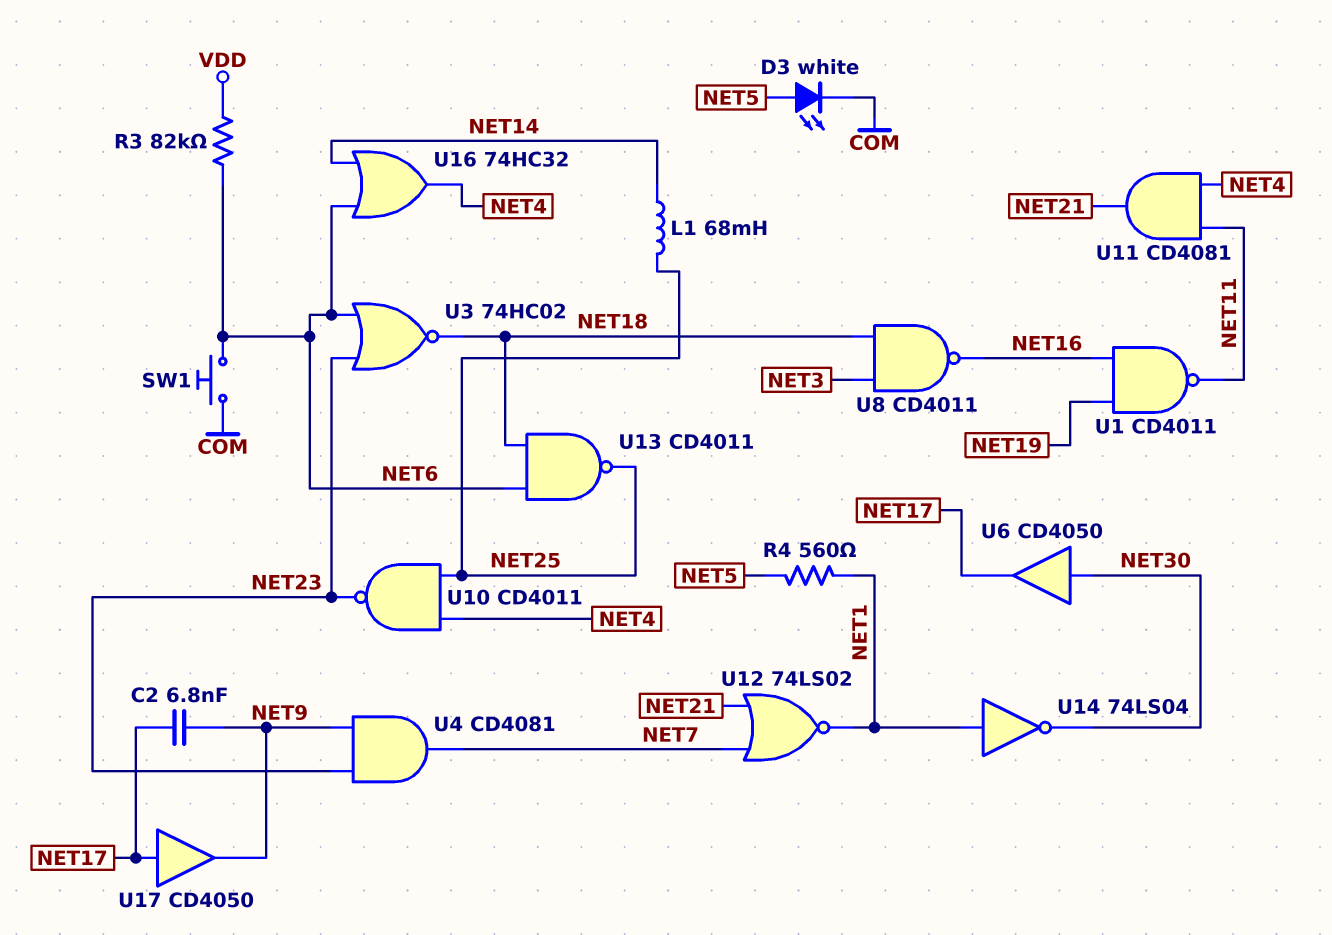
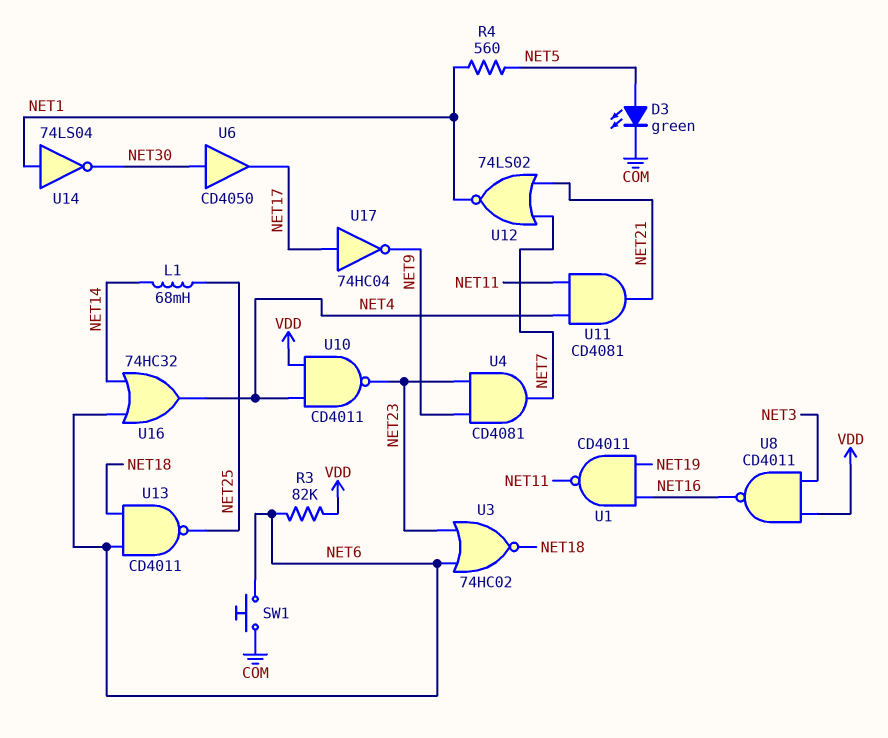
C2: 6.8nF (NET9, NET17) -> none
D3: LED white (A NET5, K COM) -> LED green (A NET5, K COM)
U8: NAND CD4011 (in NET3, in NET18, out NET16) -> NAND CD4011 (in NET3, in VDD, out NET16)
U10: NAND CD4011 (in NET4, in NET25, out NET23) -> NAND CD4011 (in NET4, in VDD, out NET23)
U17: buffer CD4050 (in NET17, out NET9) -> NOT 74HC04 (in NET17, out NET9)

